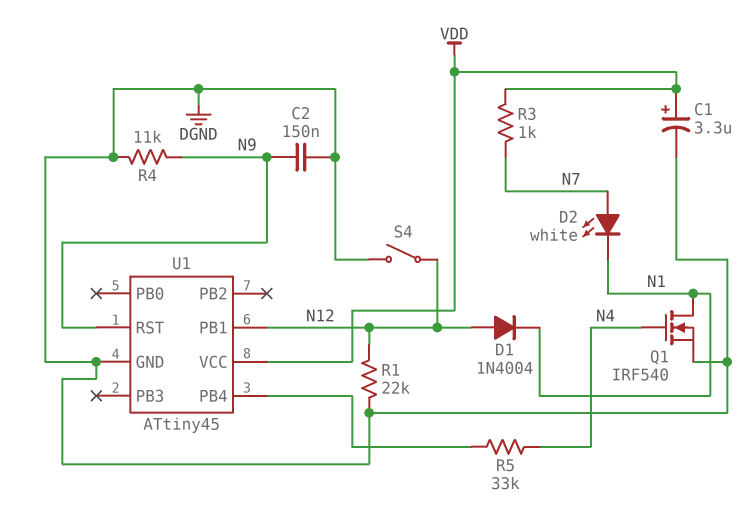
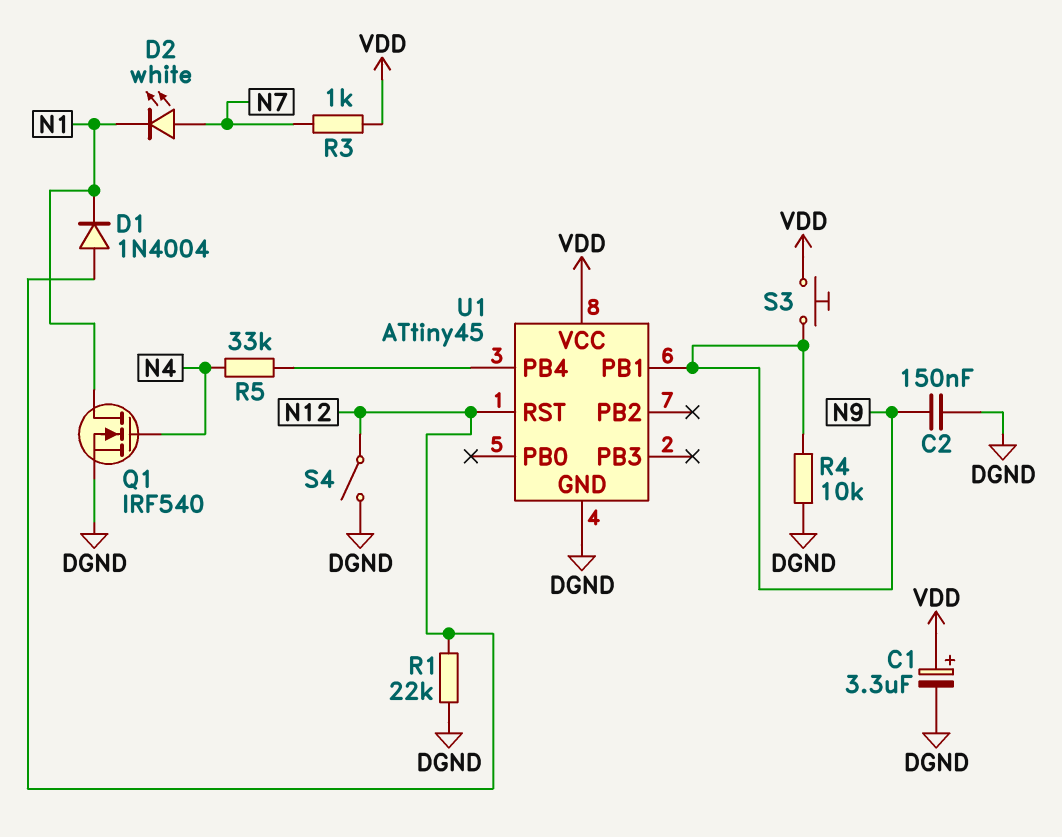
R4: 11k (DGND, N9) -> 10k (DGND, N9)
S3: none -> button (N9, VDD)
U1 pin PB1: N12 -> N9
U1 pin RST: N9 -> N12

